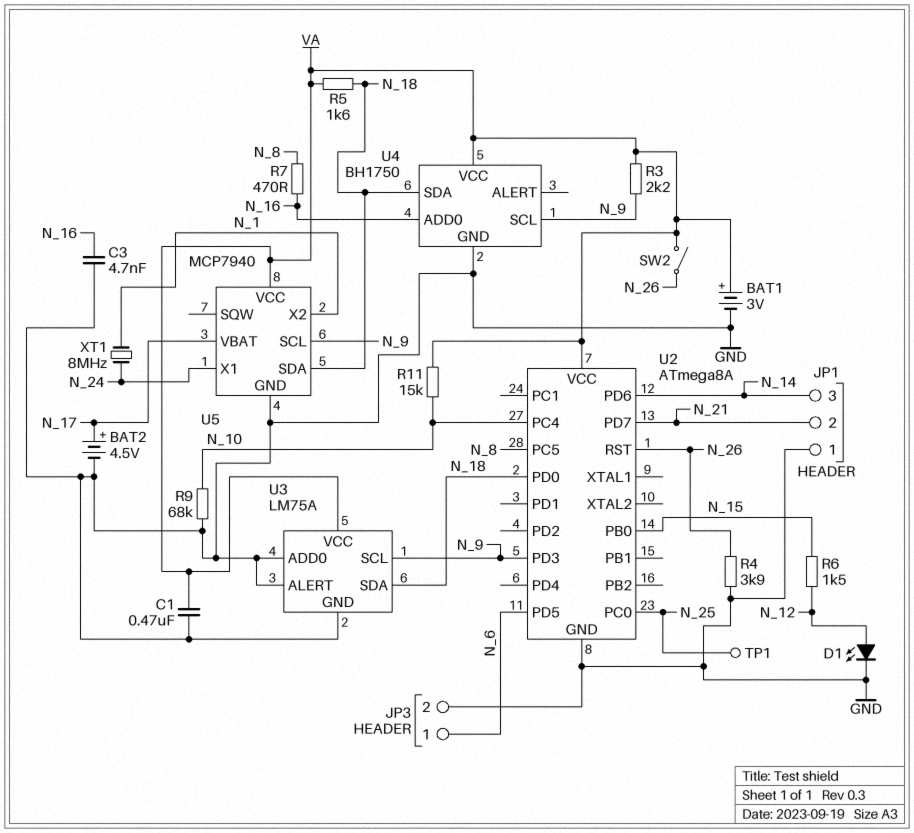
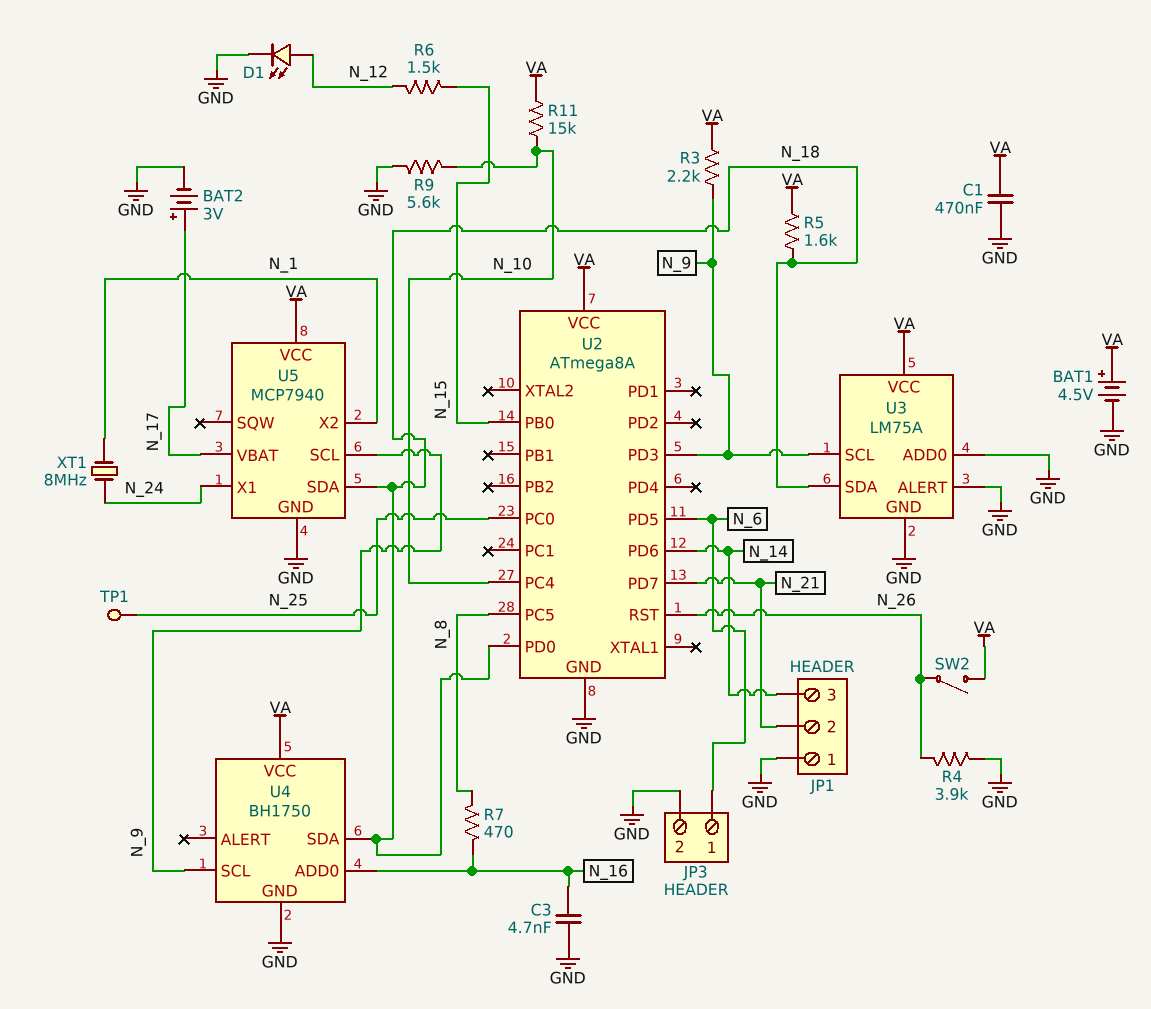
BAT1: 3V (plus VA, minus GND) -> 4.5V (plus VA, minus GND)
BAT2: 4.5V (plus N_17, minus GND) -> 3V (plus N_17, minus GND)
R9: 68k (GND, N_10) -> 5.6k (GND, N_10)

